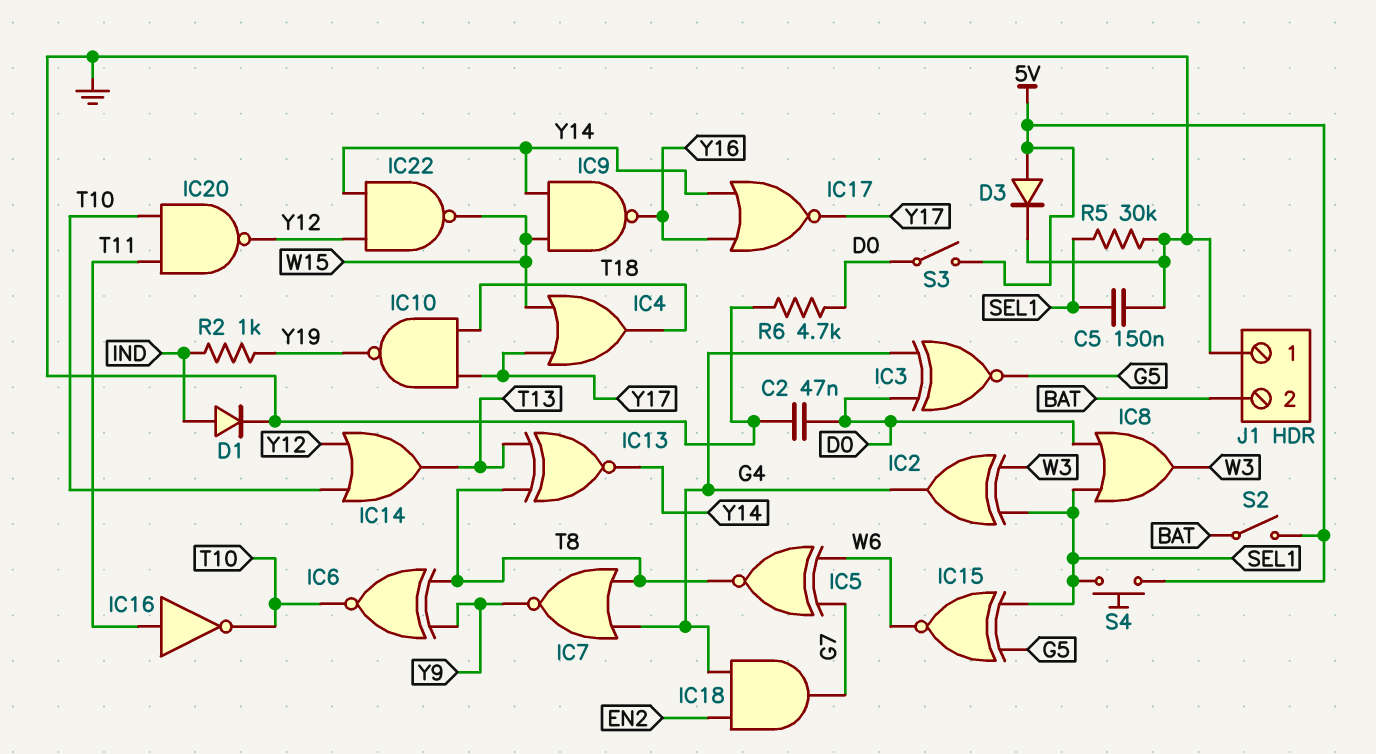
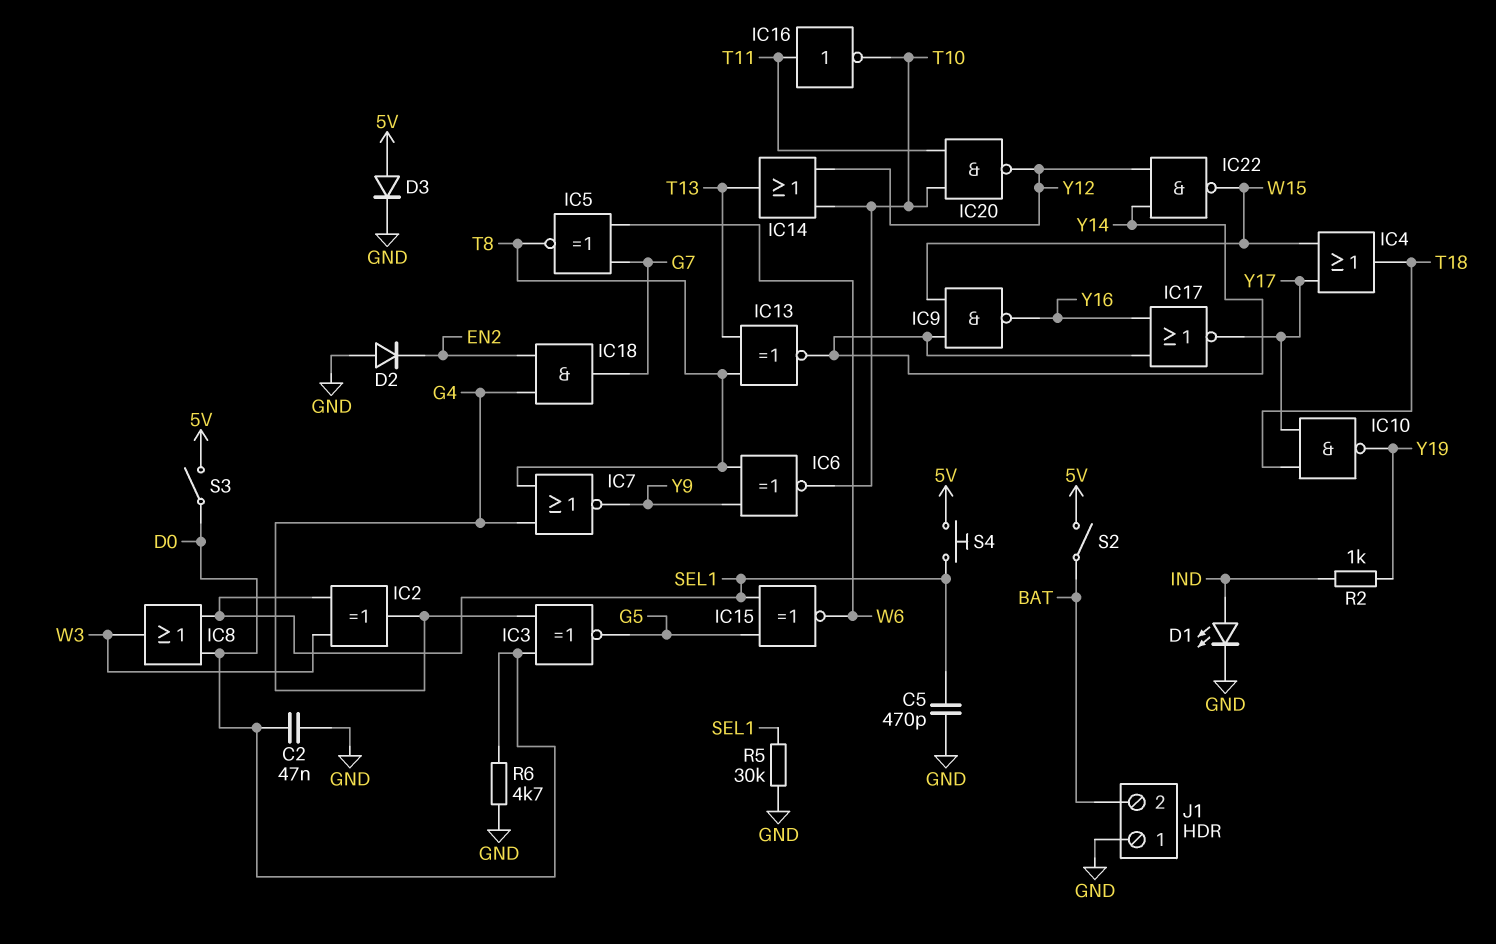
C5: 150nF (GND, SEL1) -> 470pF (GND, SEL1)
D1: diode (A IND, K GND) -> LED (A IND, K GND)
D2: none -> diode (A GND, K EN2)

